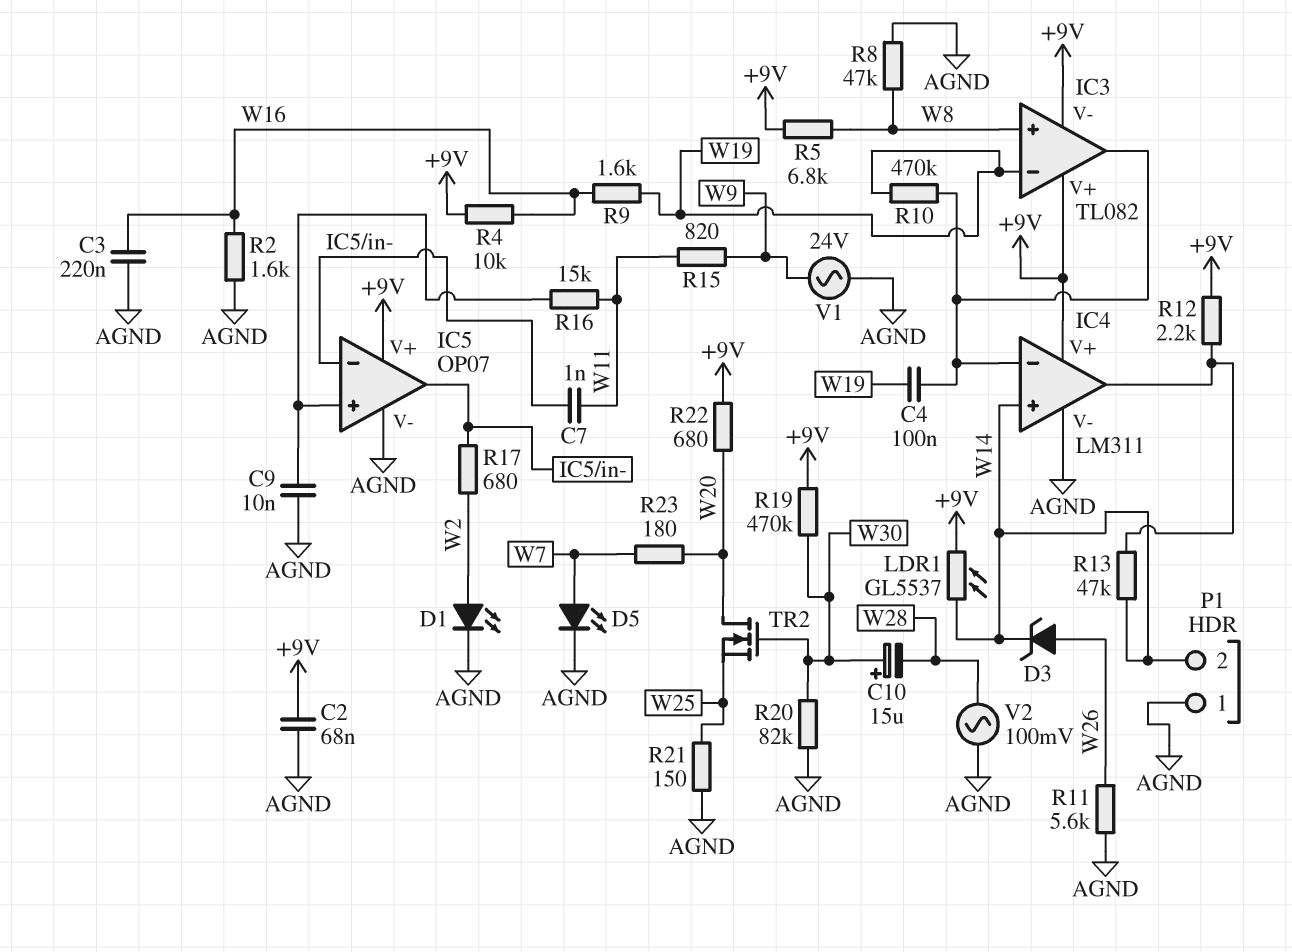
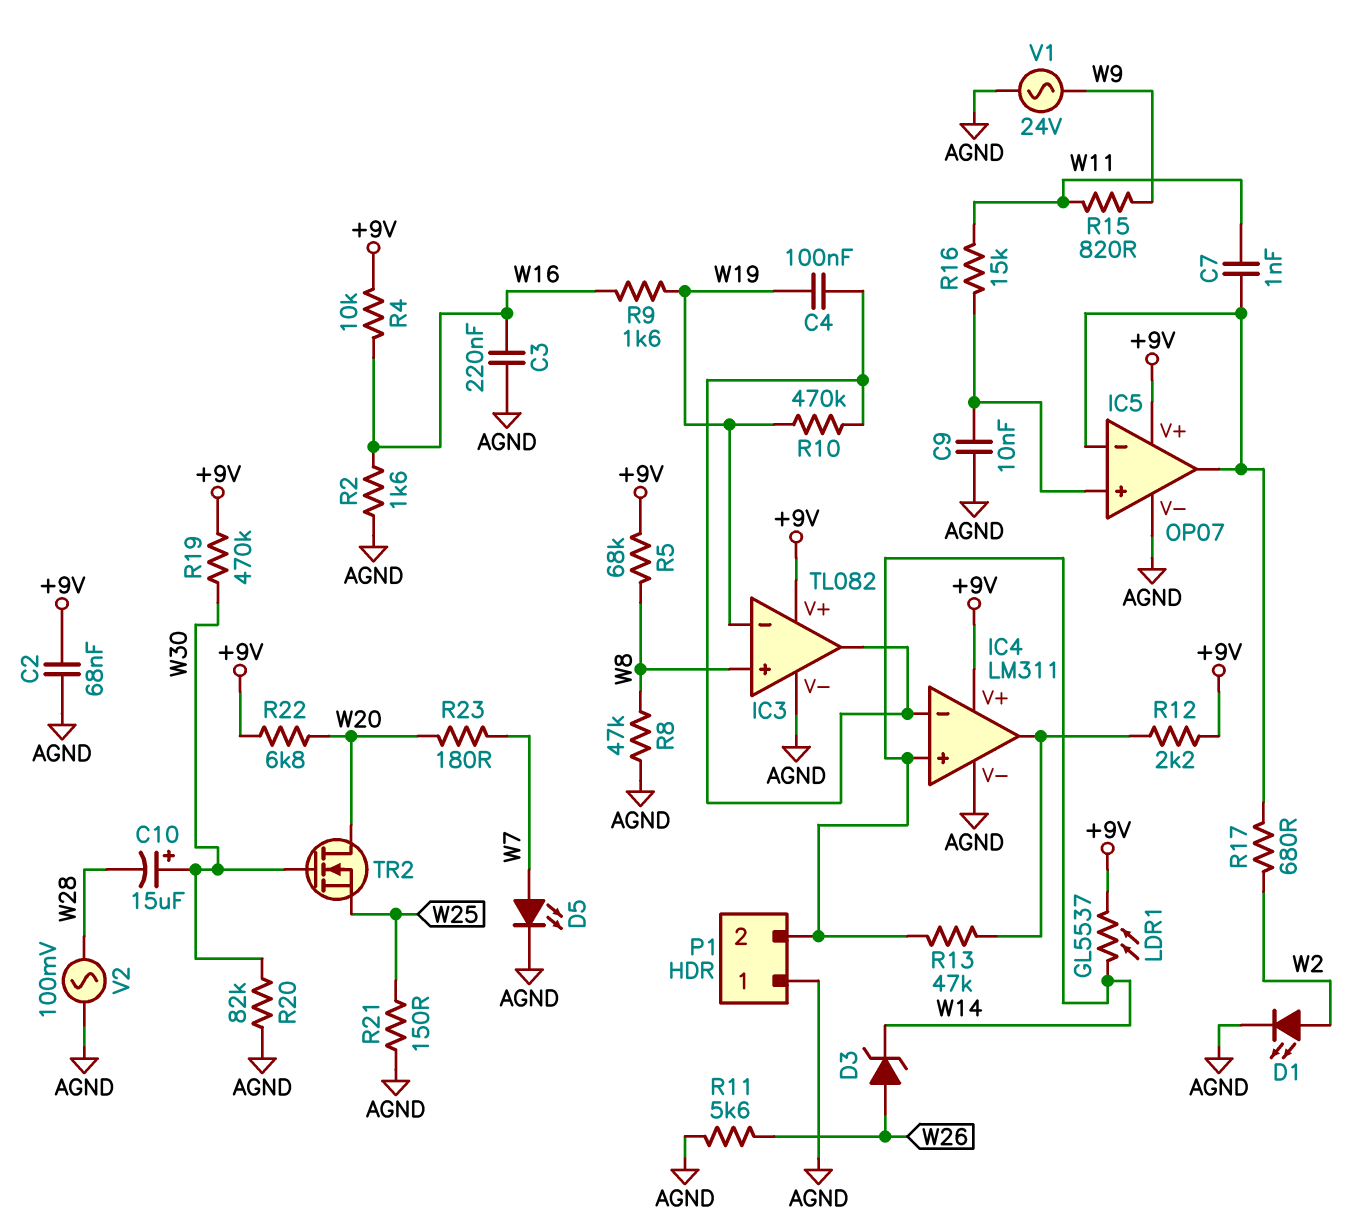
IC3 pin V-: +9V -> AGND
R5: 6.8k (+9V, W8) -> 68k (+9V, W8)
R22: 680 (+9V, W20) -> 6.8k (+9V, W20)

